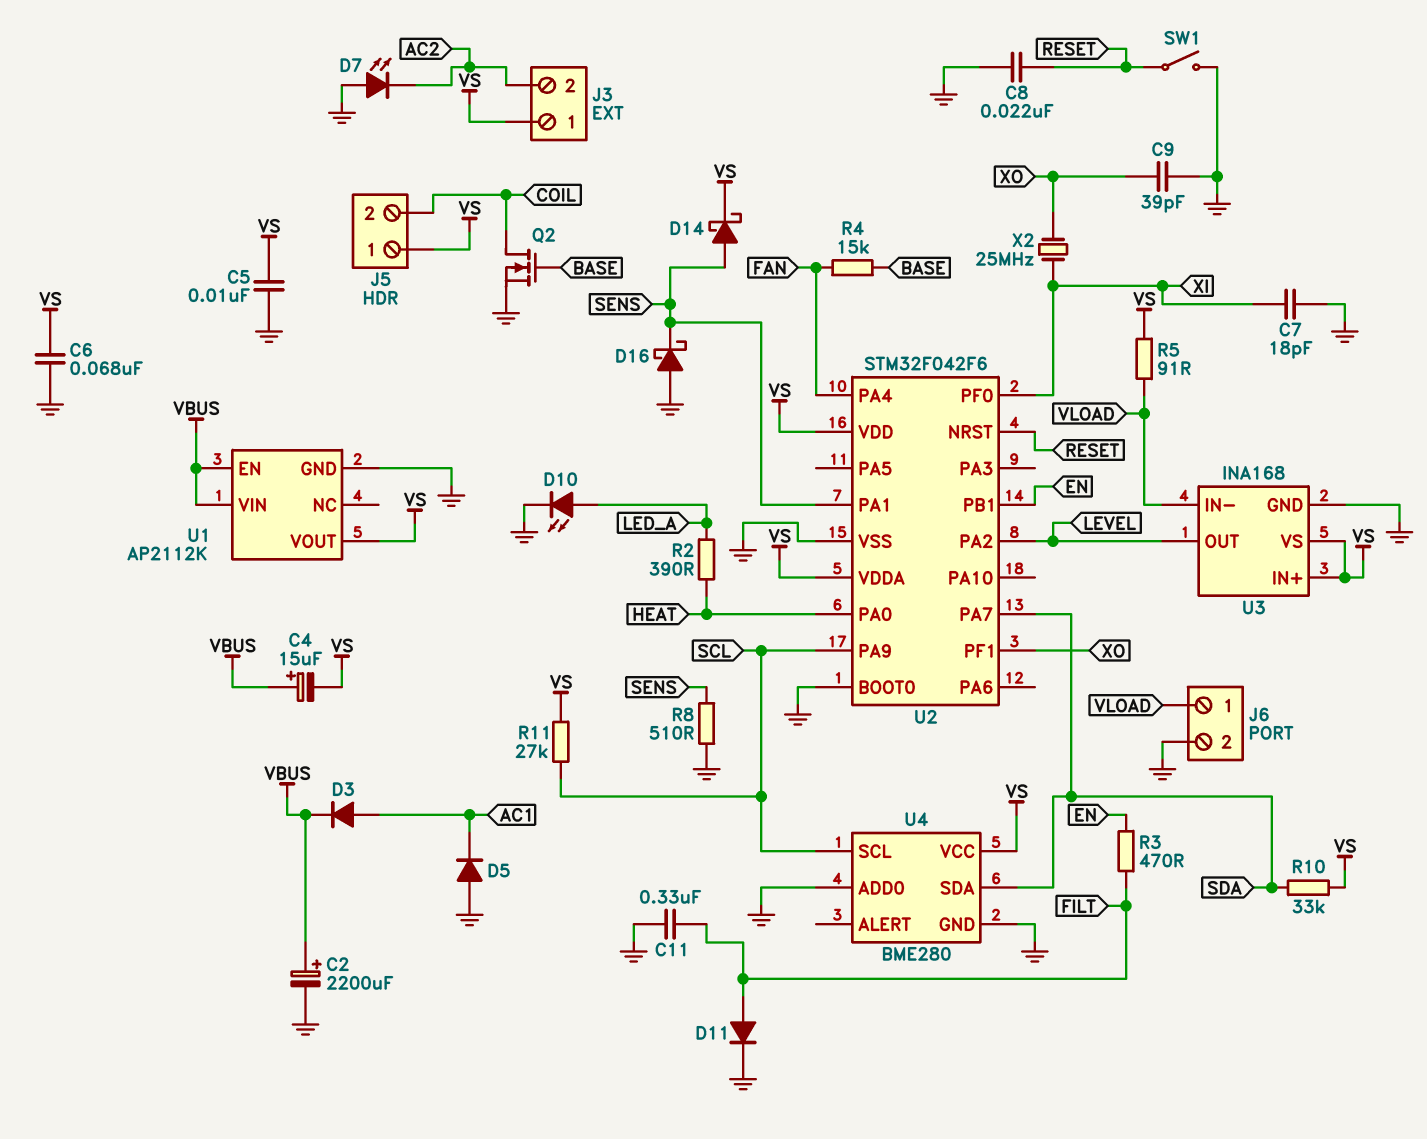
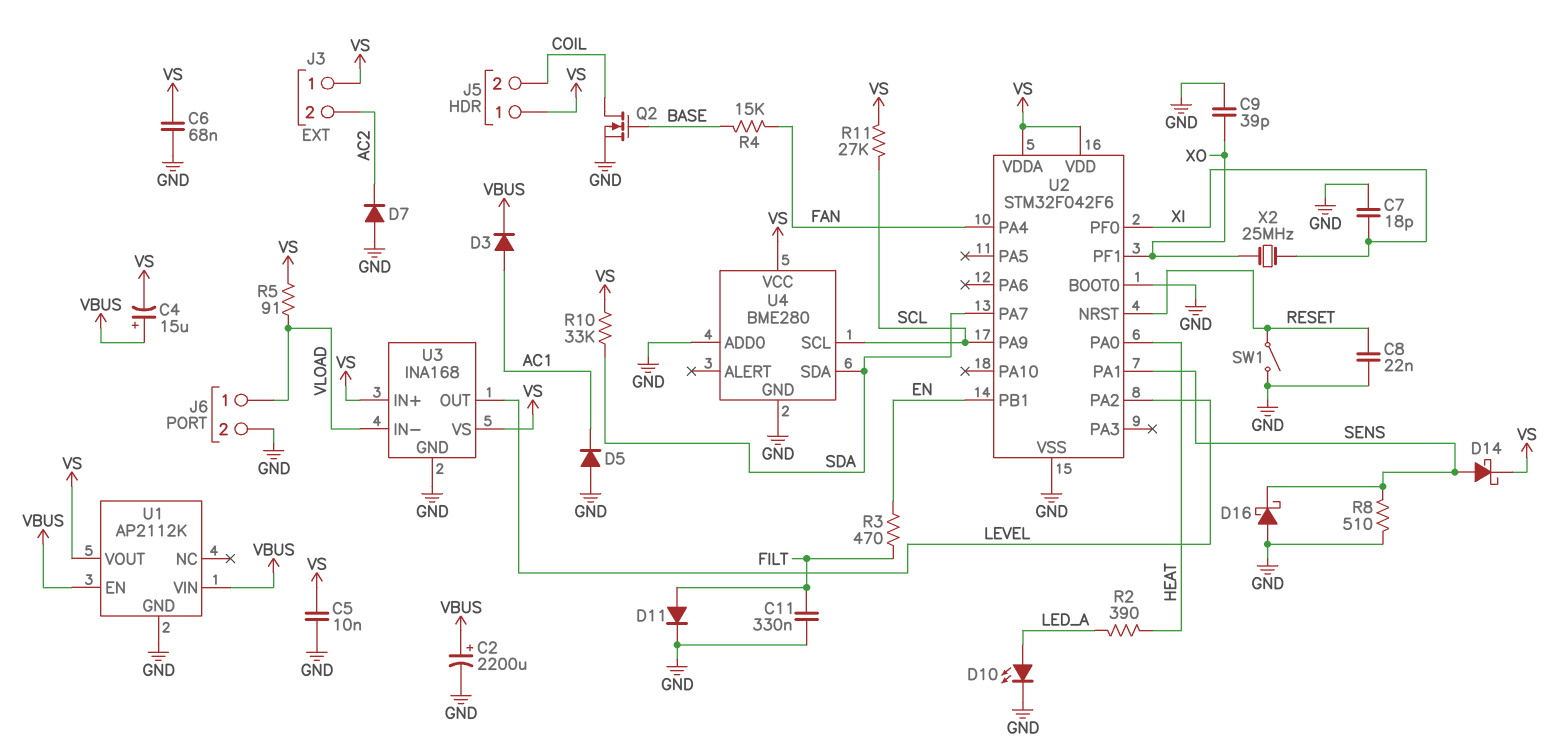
D7: LED (A GND, K AC2) -> diode (A GND, K AC2)

